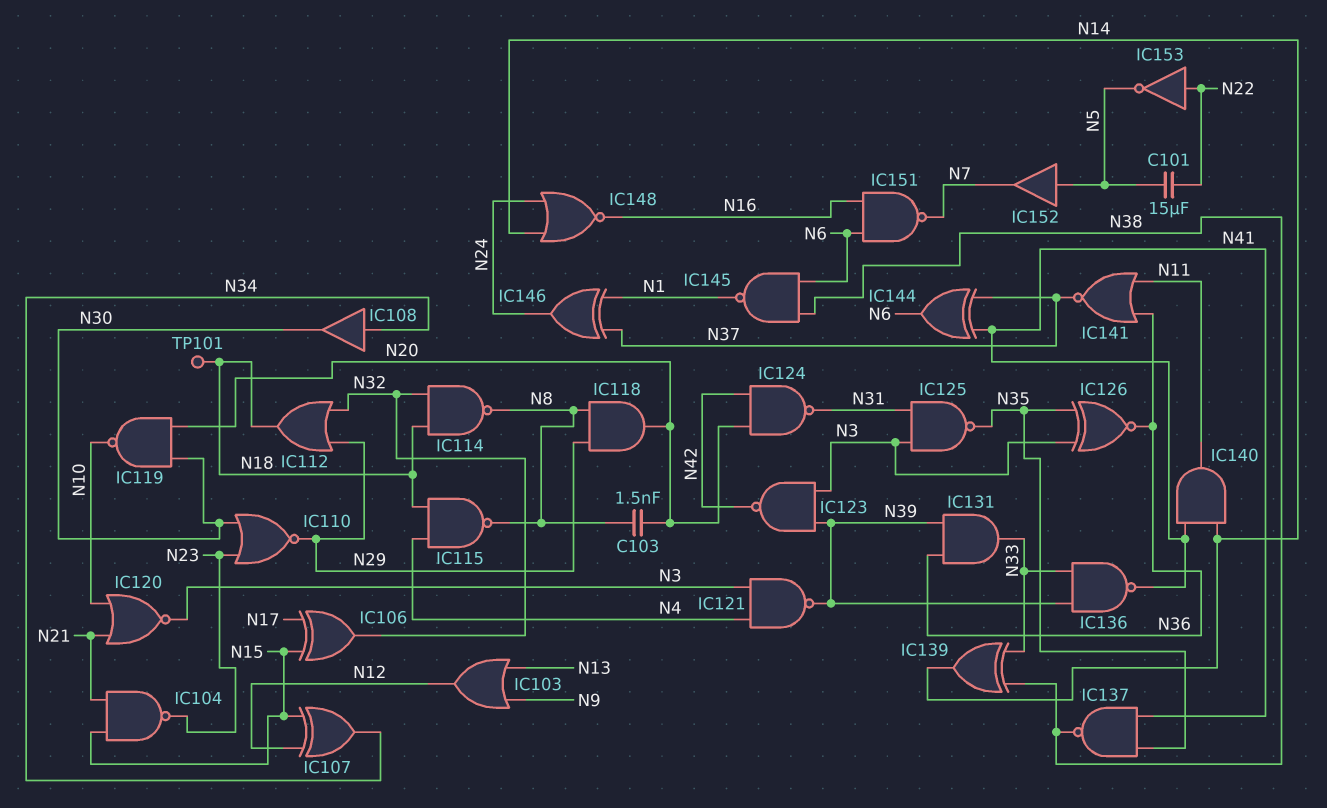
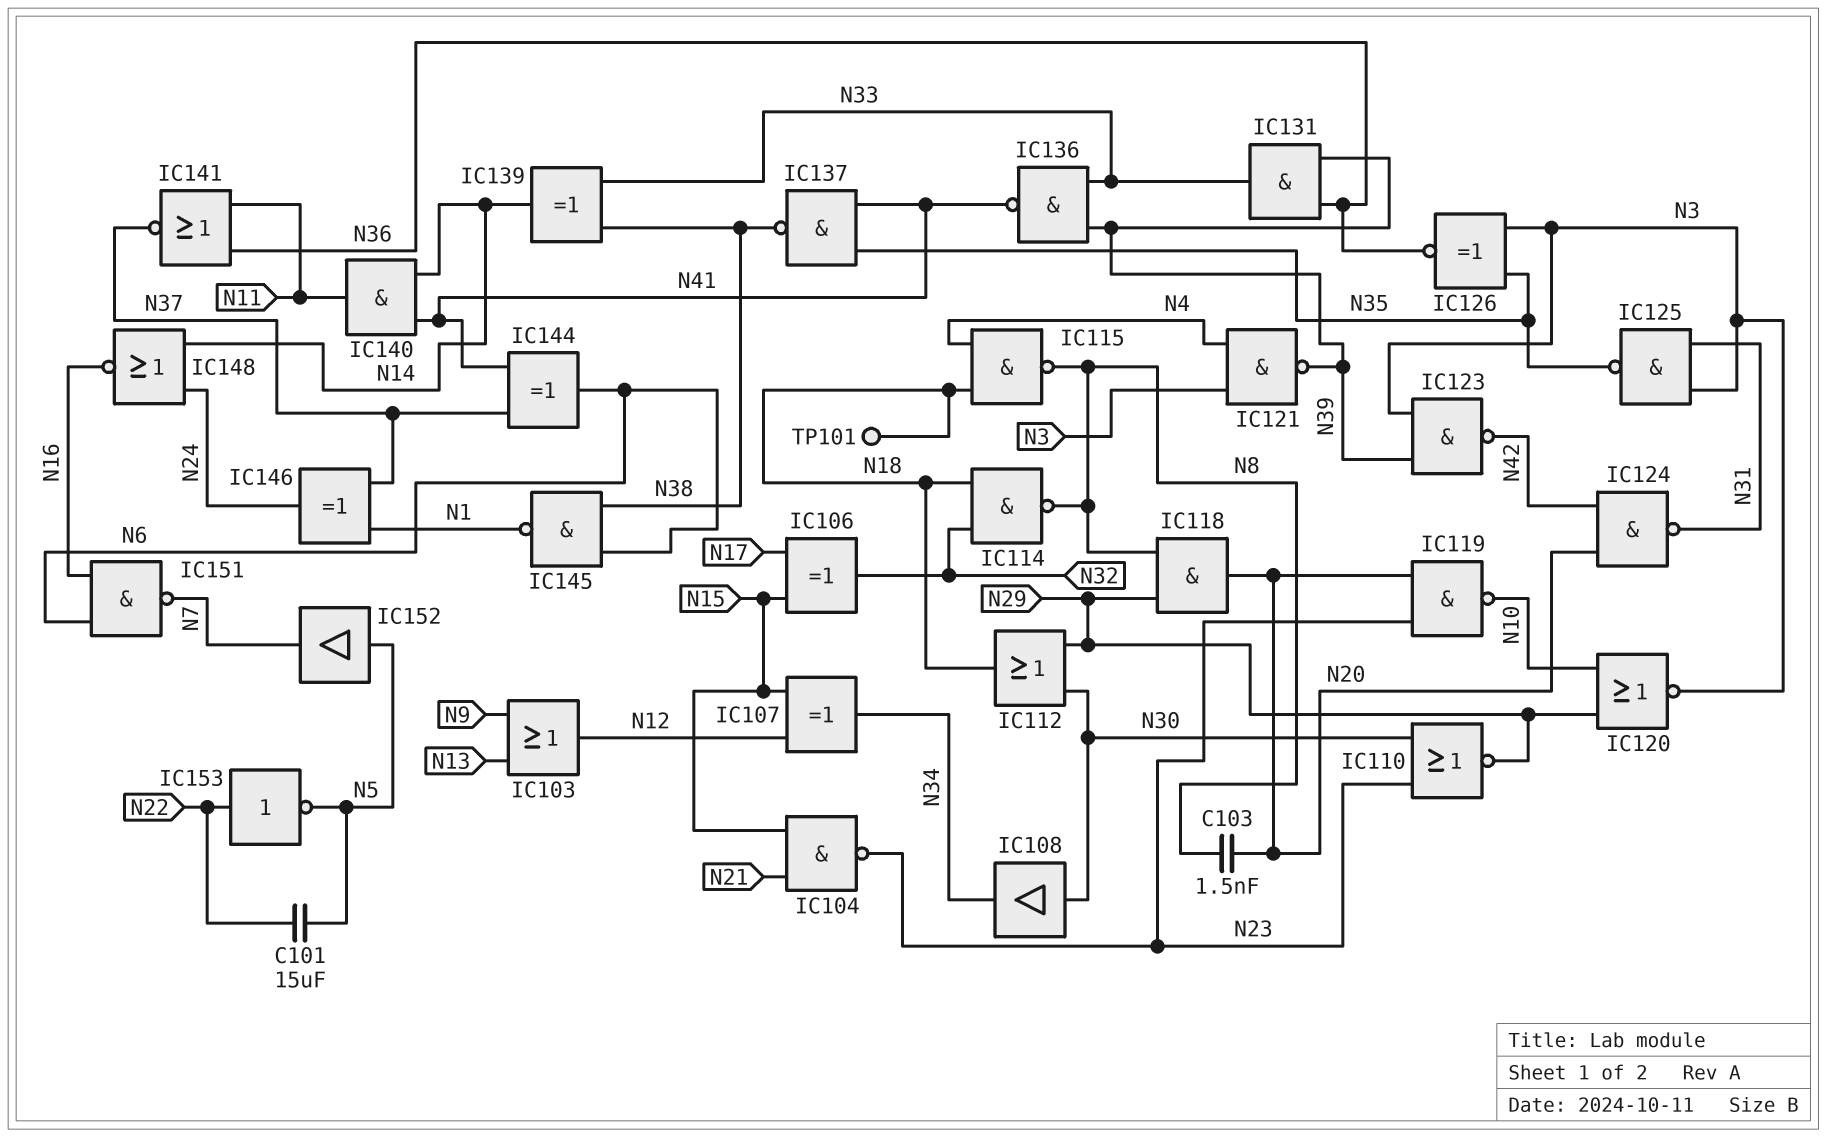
IC108: buffer (in N34, out N30) -> buffer (in N30, out N34)
IC112: OR (in N29, in N32, out N18) -> OR (in N29, in N30, out N18)
IC119: NAND (in N20, in N30, out N10) -> NAND (in N20, in N23, out N10)
IC120: NOR (in N10, in N21, out N3) -> NOR (in N10, in N29, out N3)

